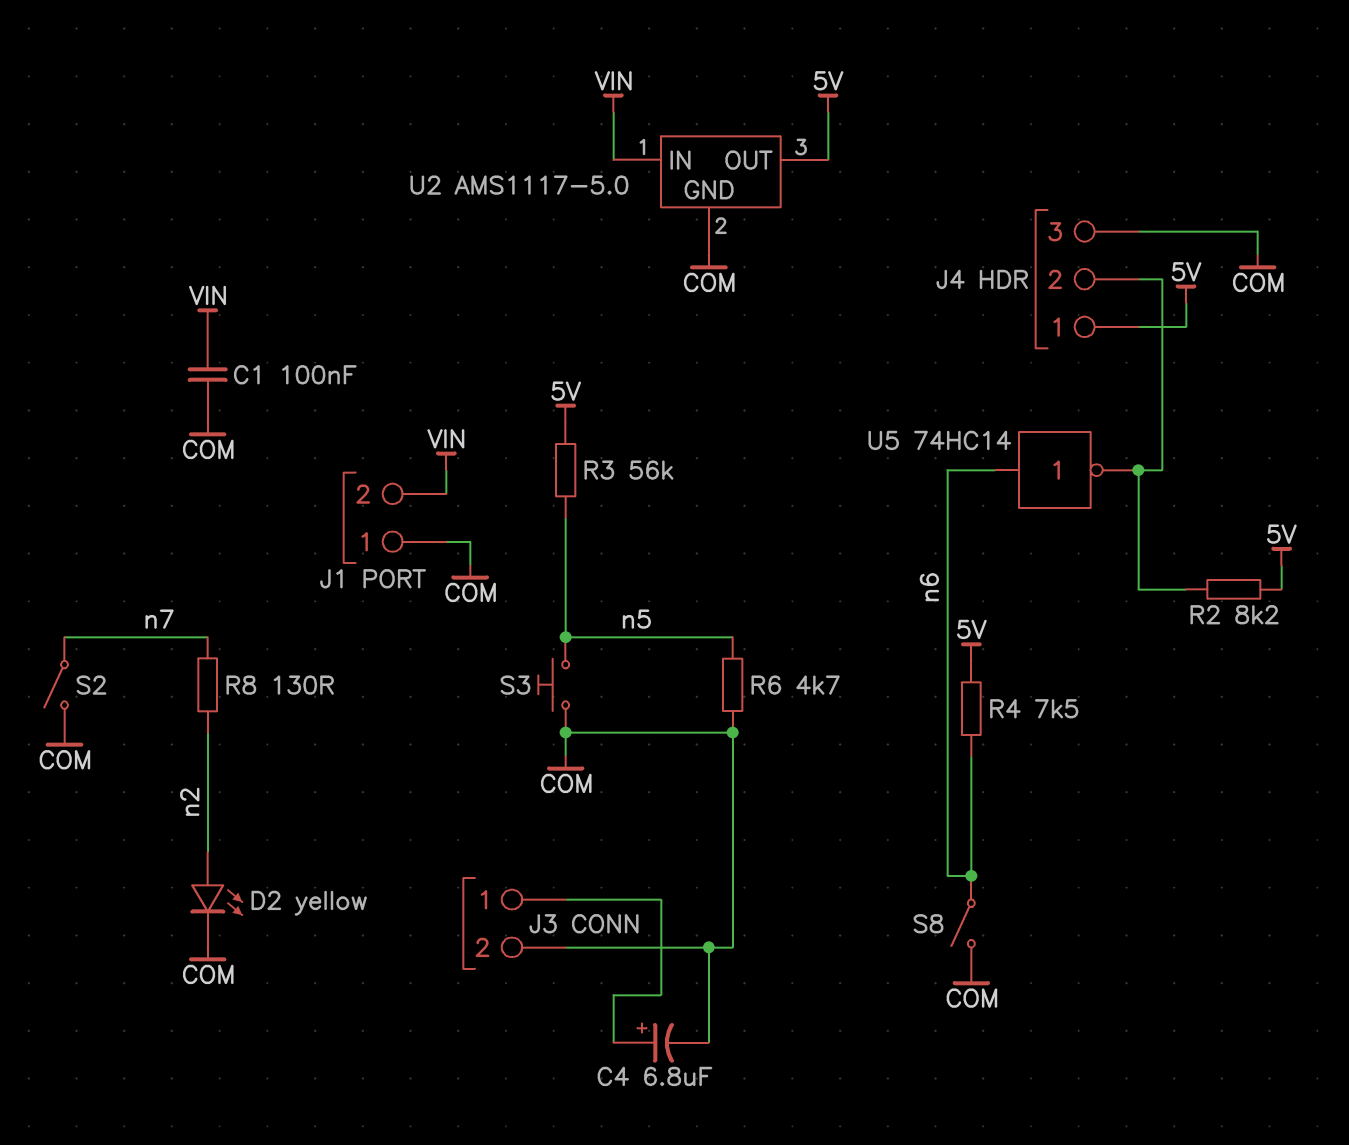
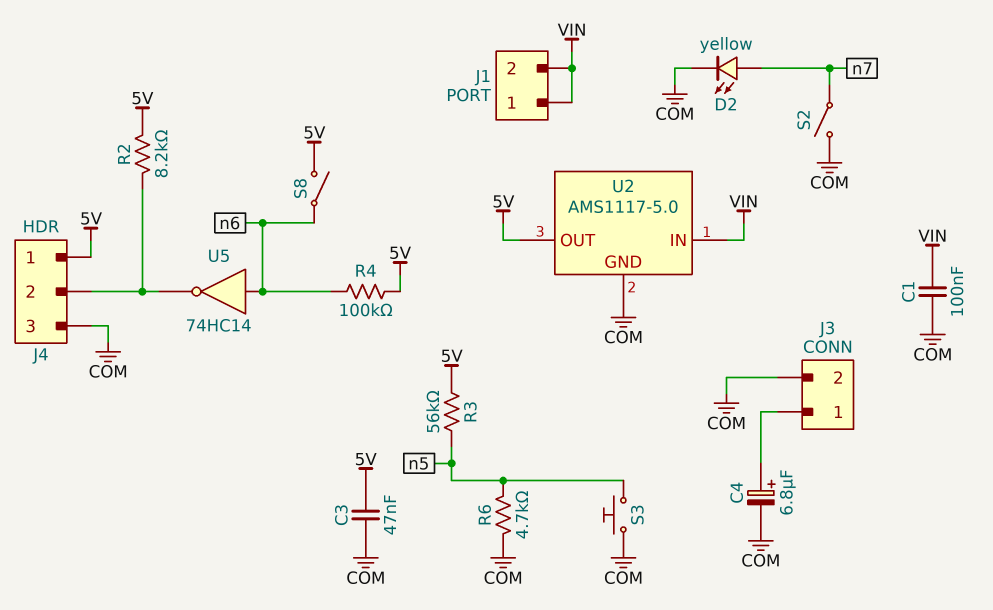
C3: none -> 47nF (5V, COM)
D2: LED yellow (A n2, K COM) -> LED yellow (A n7, K COM)
J1 pin 1: COM -> VIN
R4: 7.5k (5V, n6) -> 100k (5V, n6)
R8: 130 (n2, n7) -> none
S8: switch (COM, n6) -> switch (5V, n6)

